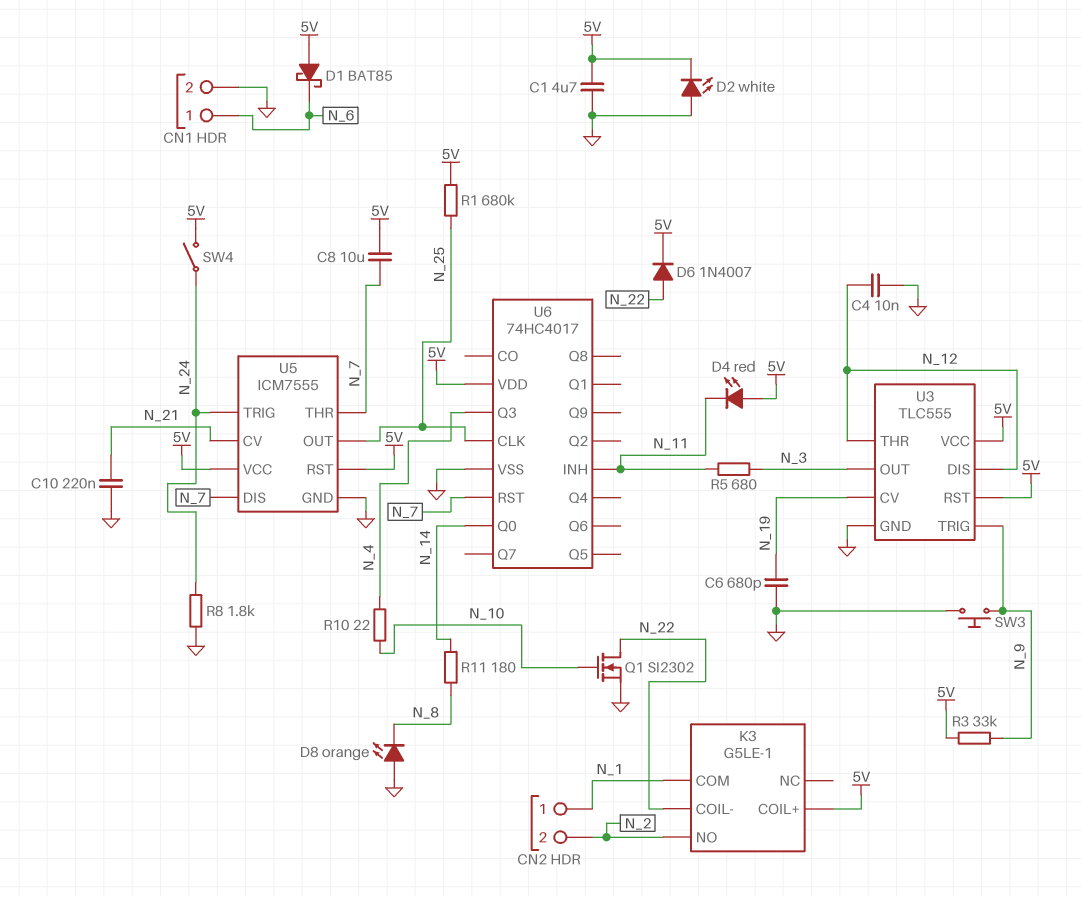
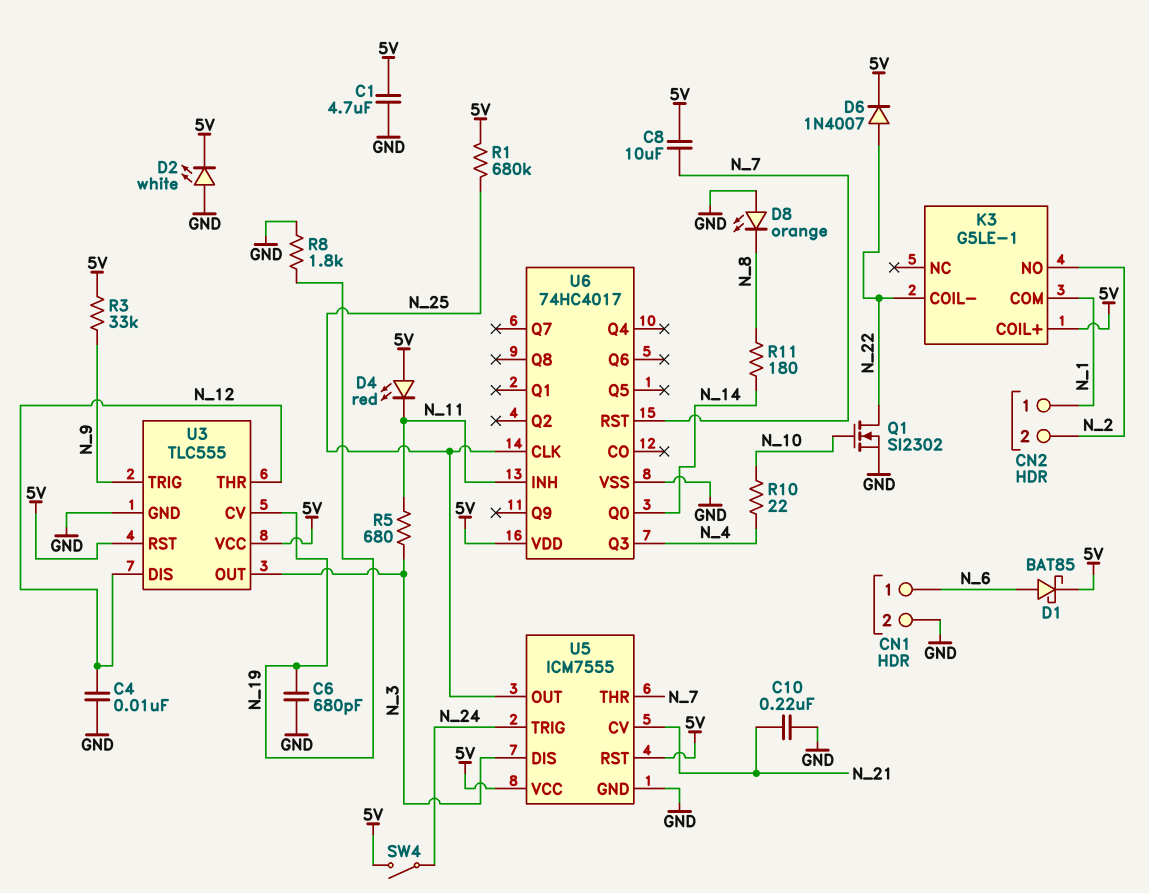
D1: schottky BAT85 (A 5V, K N_6) -> schottky BAT85 (A N_6, K 5V)
R8: 1.8k (GND, N_24) -> 1.8k (GND, N_19)
SW3: button (GND, N_9) -> none
U5 pin DIS: N_7 -> N_3

